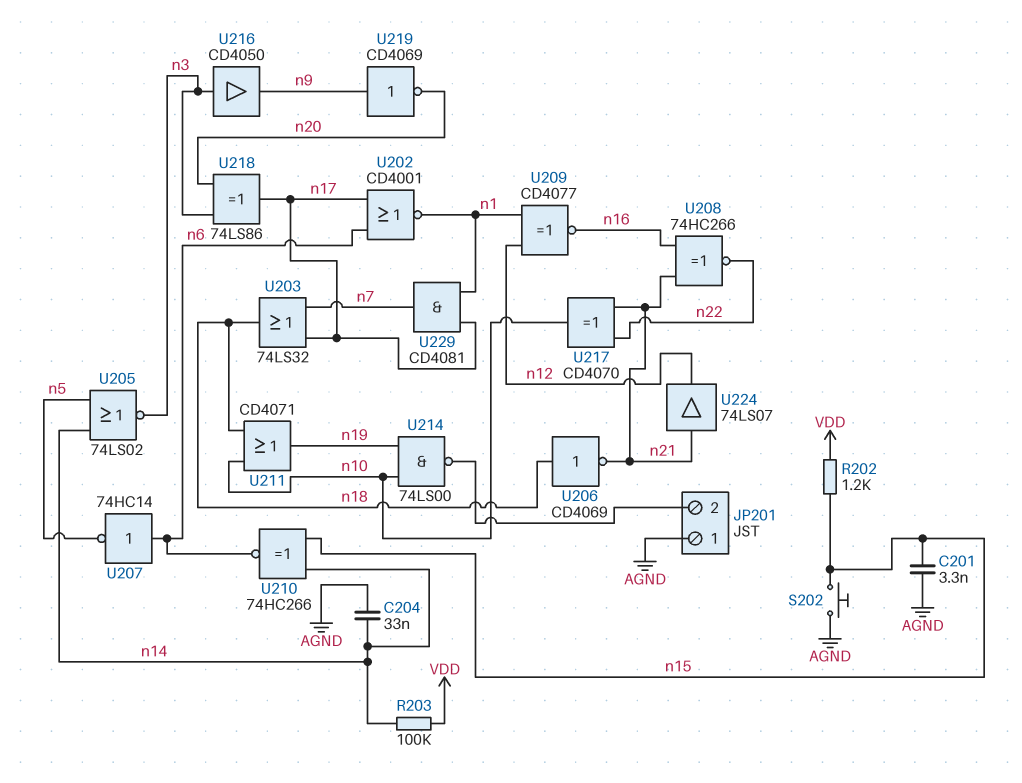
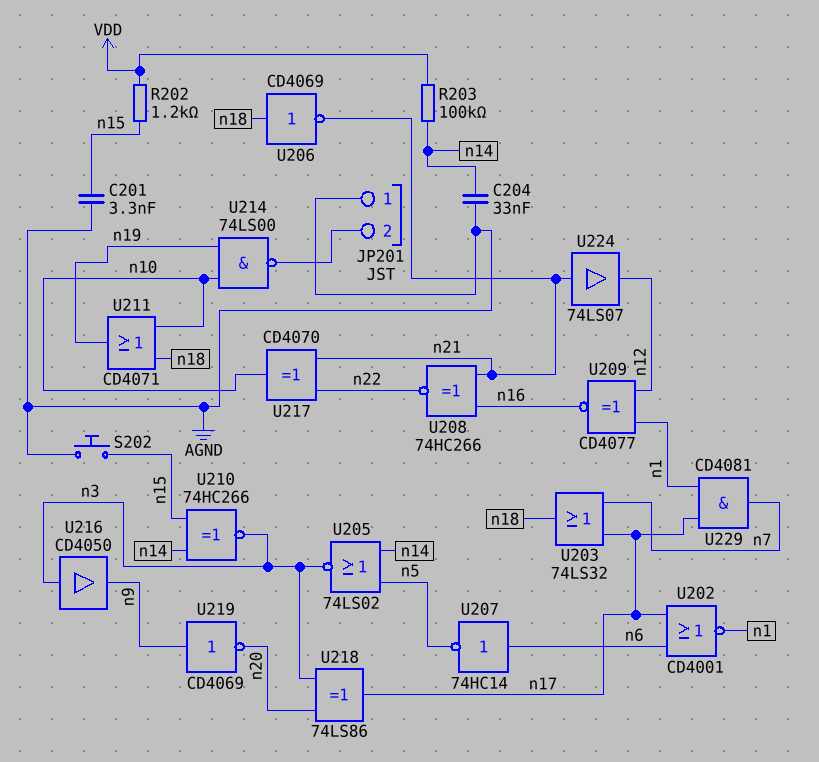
U210: XNOR 74HC266 (in n14, in n15, out n6) -> XNOR 74HC266 (in n14, in n15, out n3)

